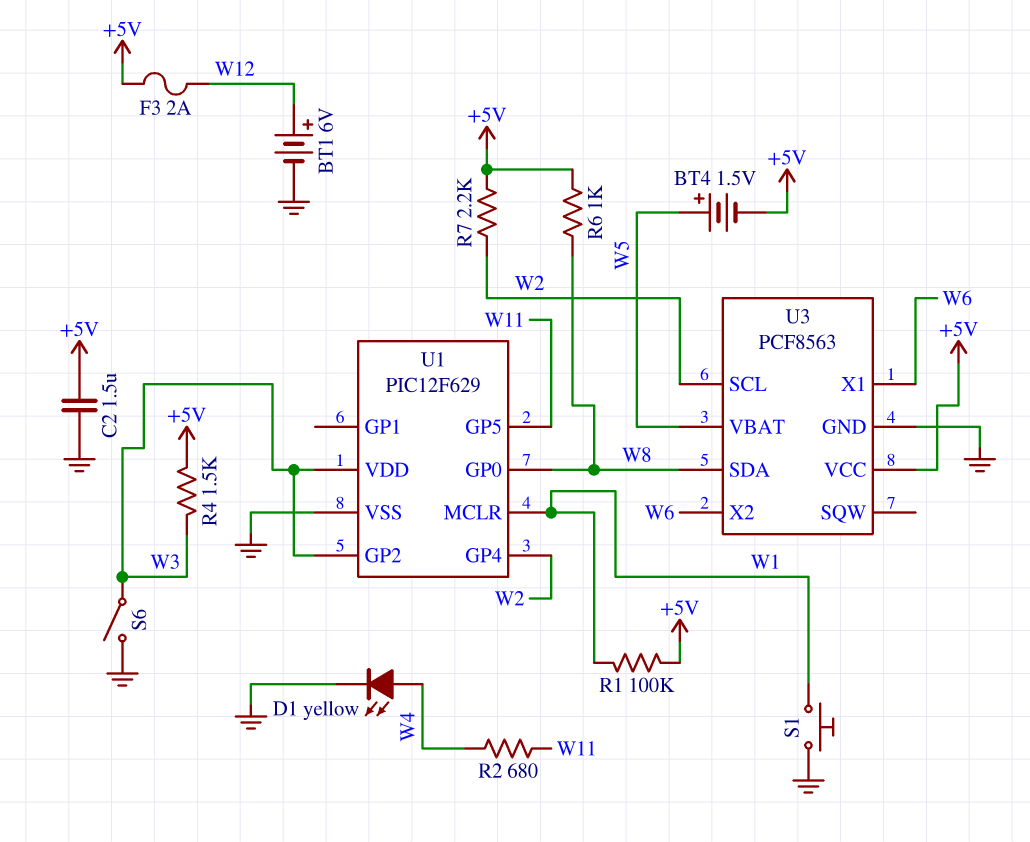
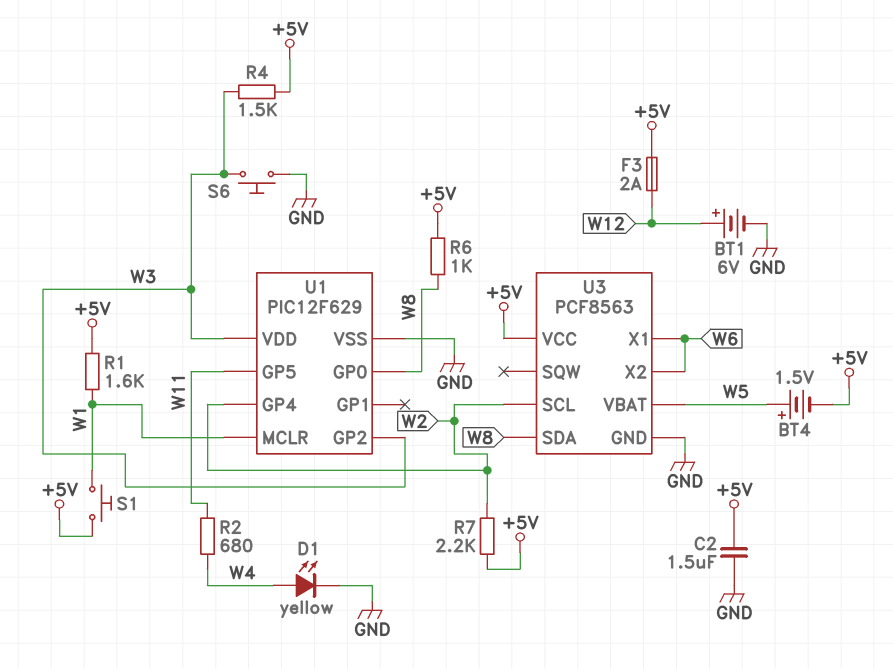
R1: 100k (+5V, W1) -> 1.6k (+5V, W1)
S1: button (GND, W1) -> button (+5V, W1)
S6: switch (GND, W3) -> button (GND, W3)

